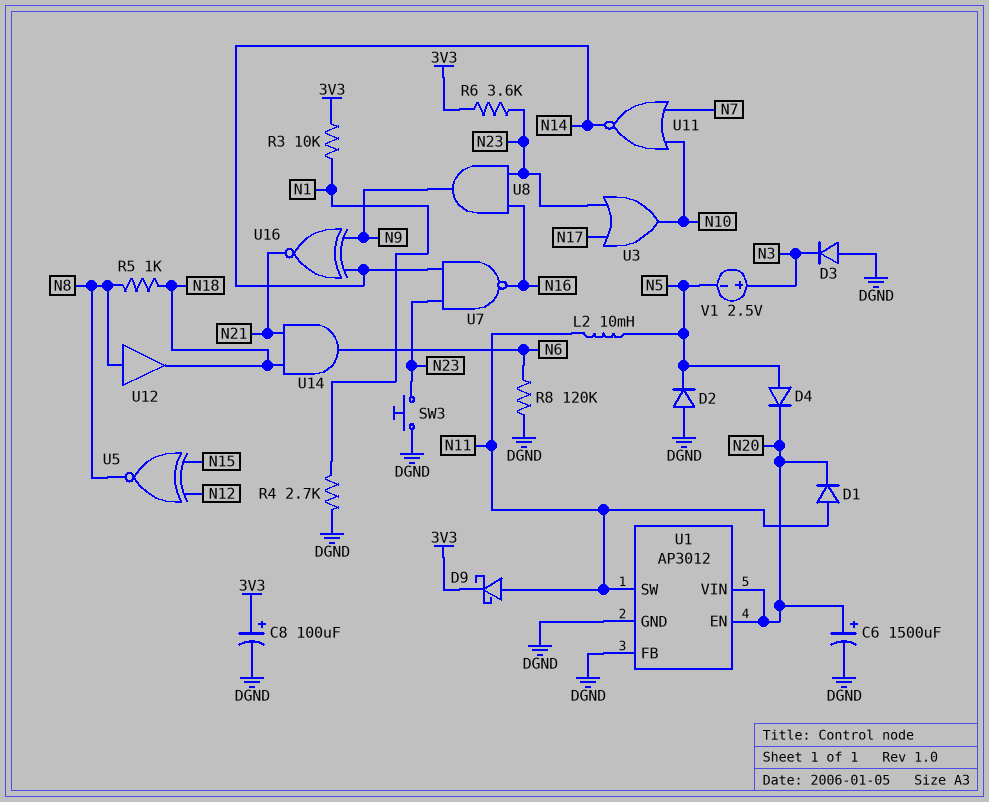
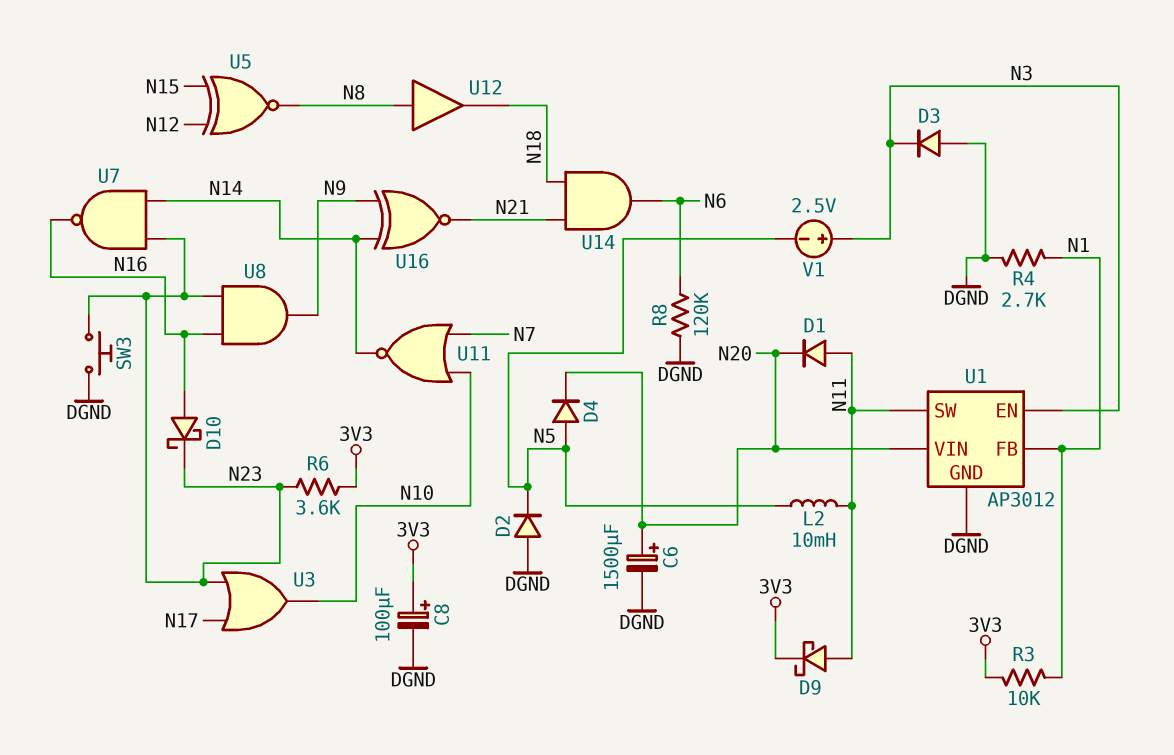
D10: none -> schottky (A N16, K N23)
R5: 1k (N8, N18) -> none
U1 pin EN: N20 -> N3
U1 pin FB: DGND -> N1

